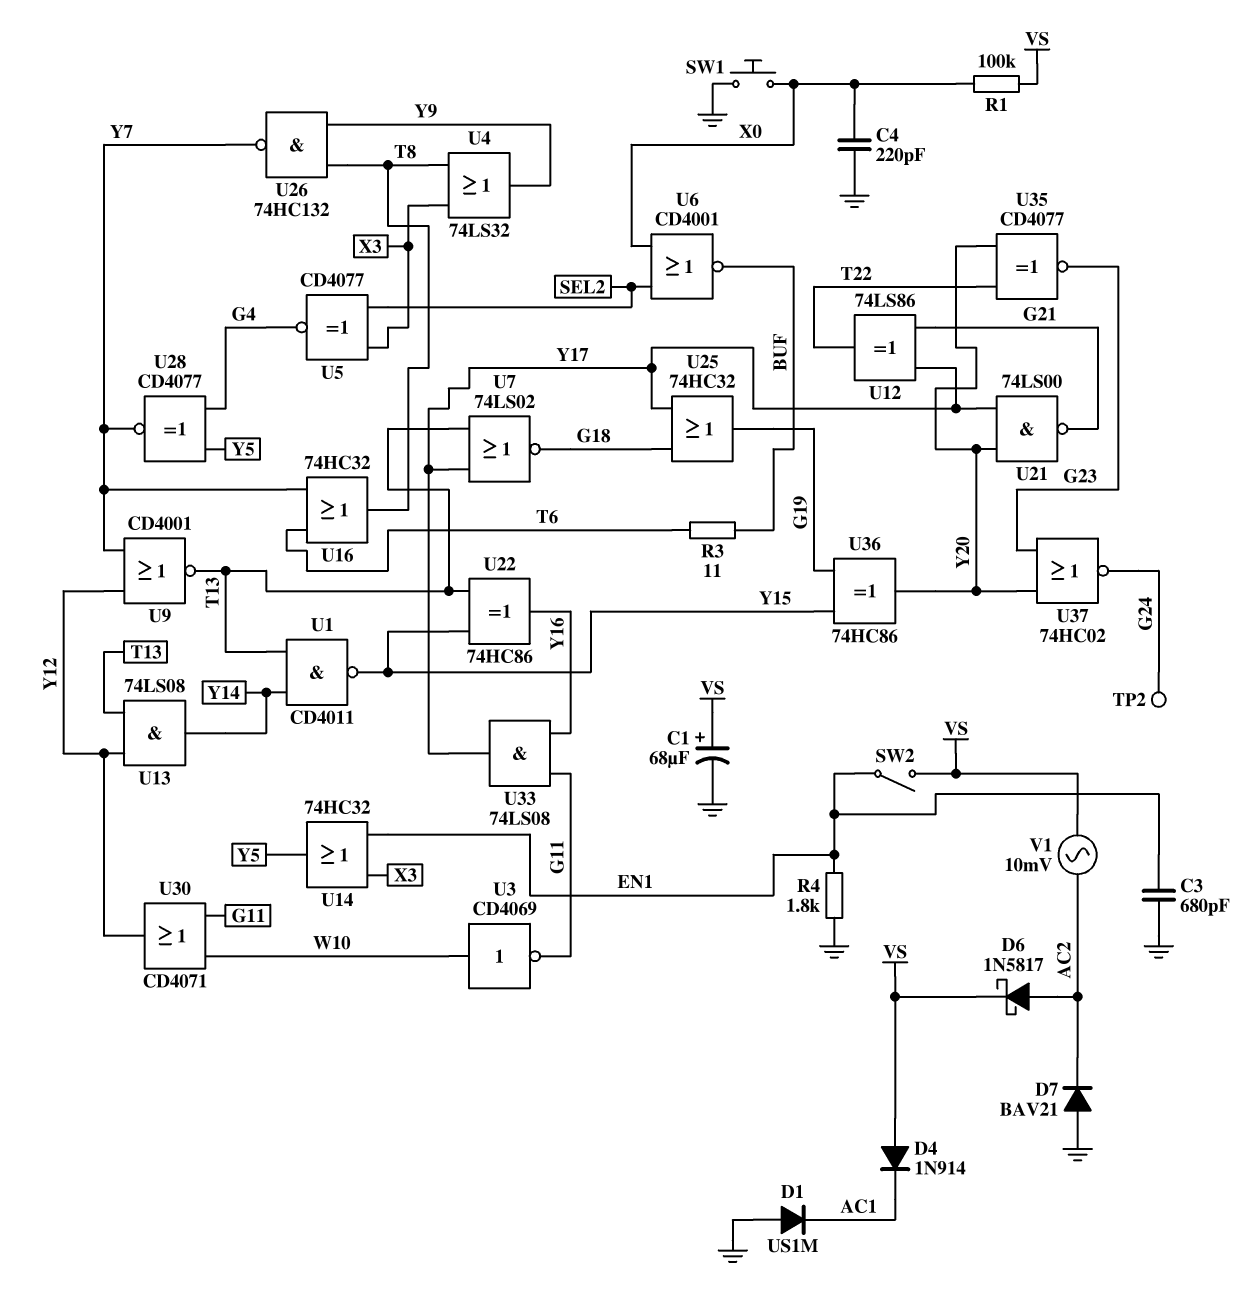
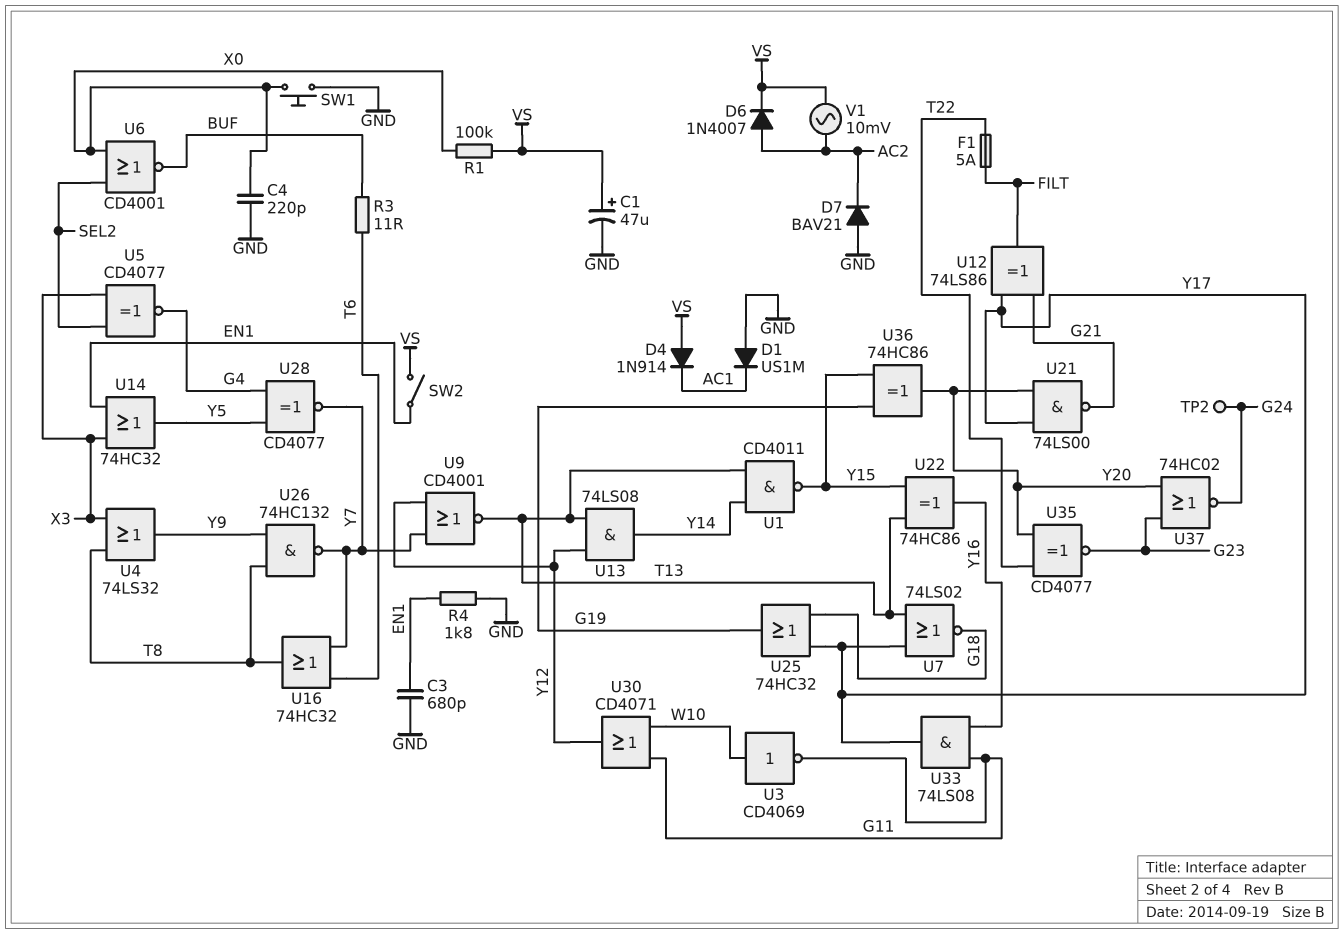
C1: 68uF (plus VS, minus GND) -> 47uF (plus VS, minus GND)
D6: schottky 1N5817 (A AC2, K VS) -> diode 1N4007 (A AC2, K VS)
F1: none -> 5A (FILT, T22)
U12: XOR 74LS86 (in G21, in Y17, out T22) -> XOR 74LS86 (in G21, in Y17, out FILT)

